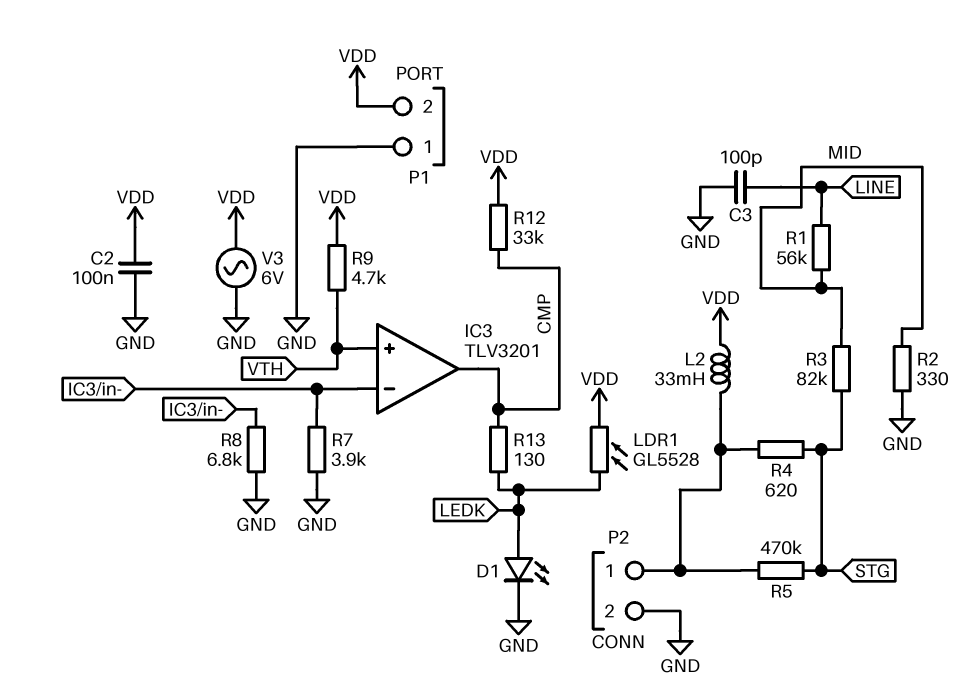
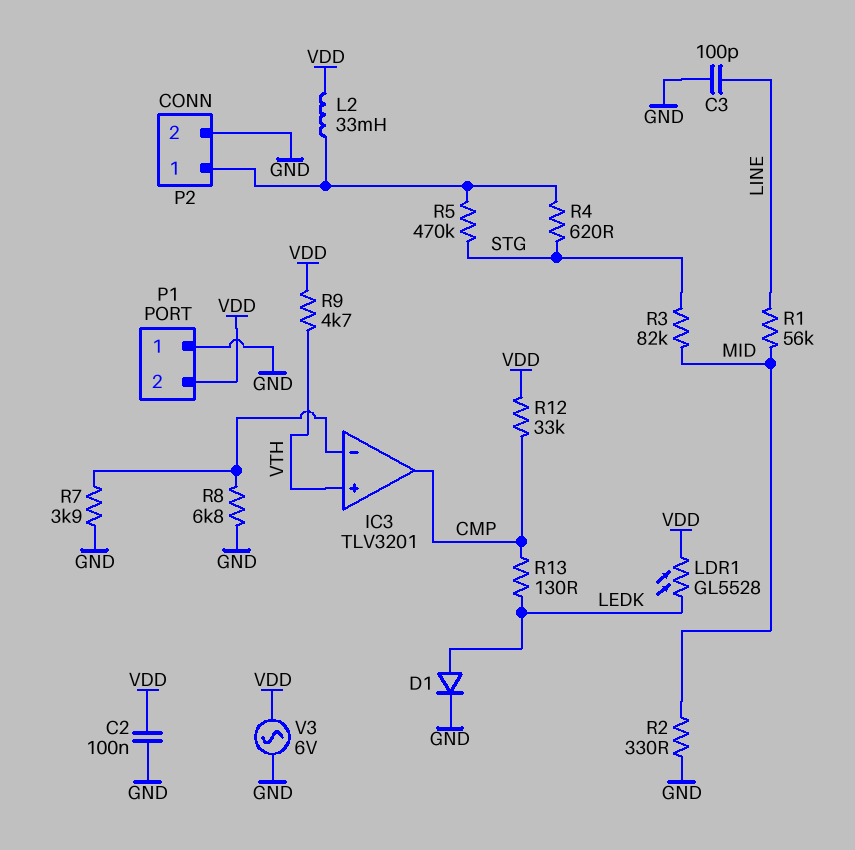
D1: LED (A LEDK, K GND) -> diode (A LEDK, K GND)

